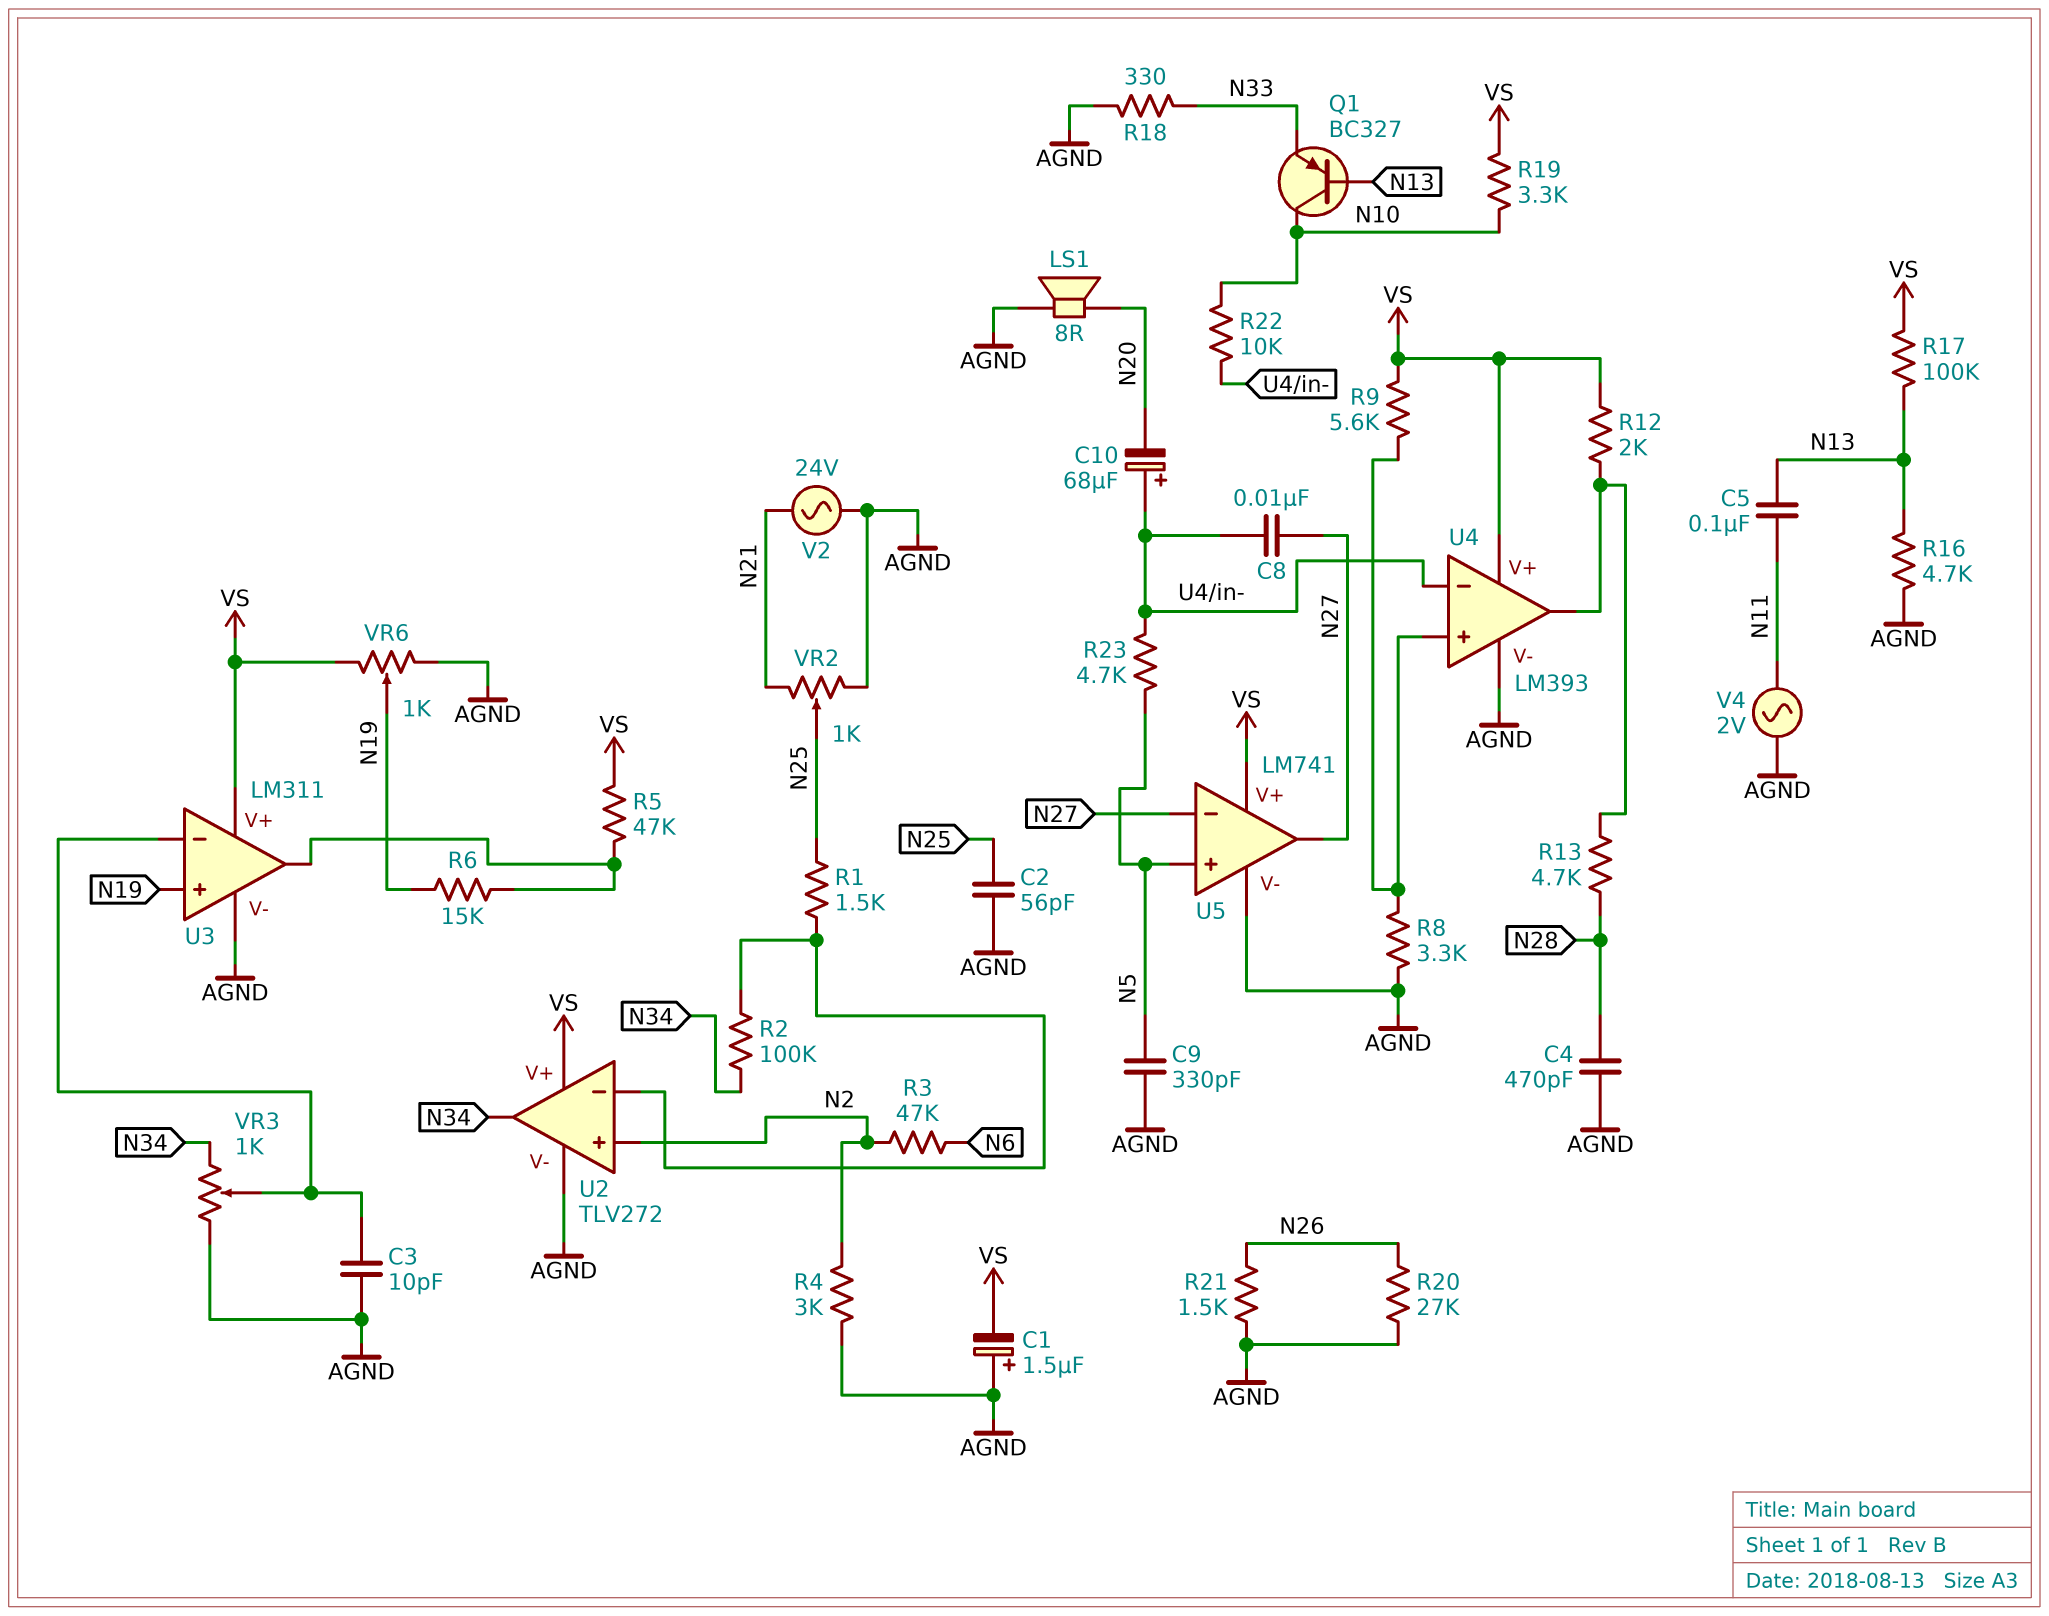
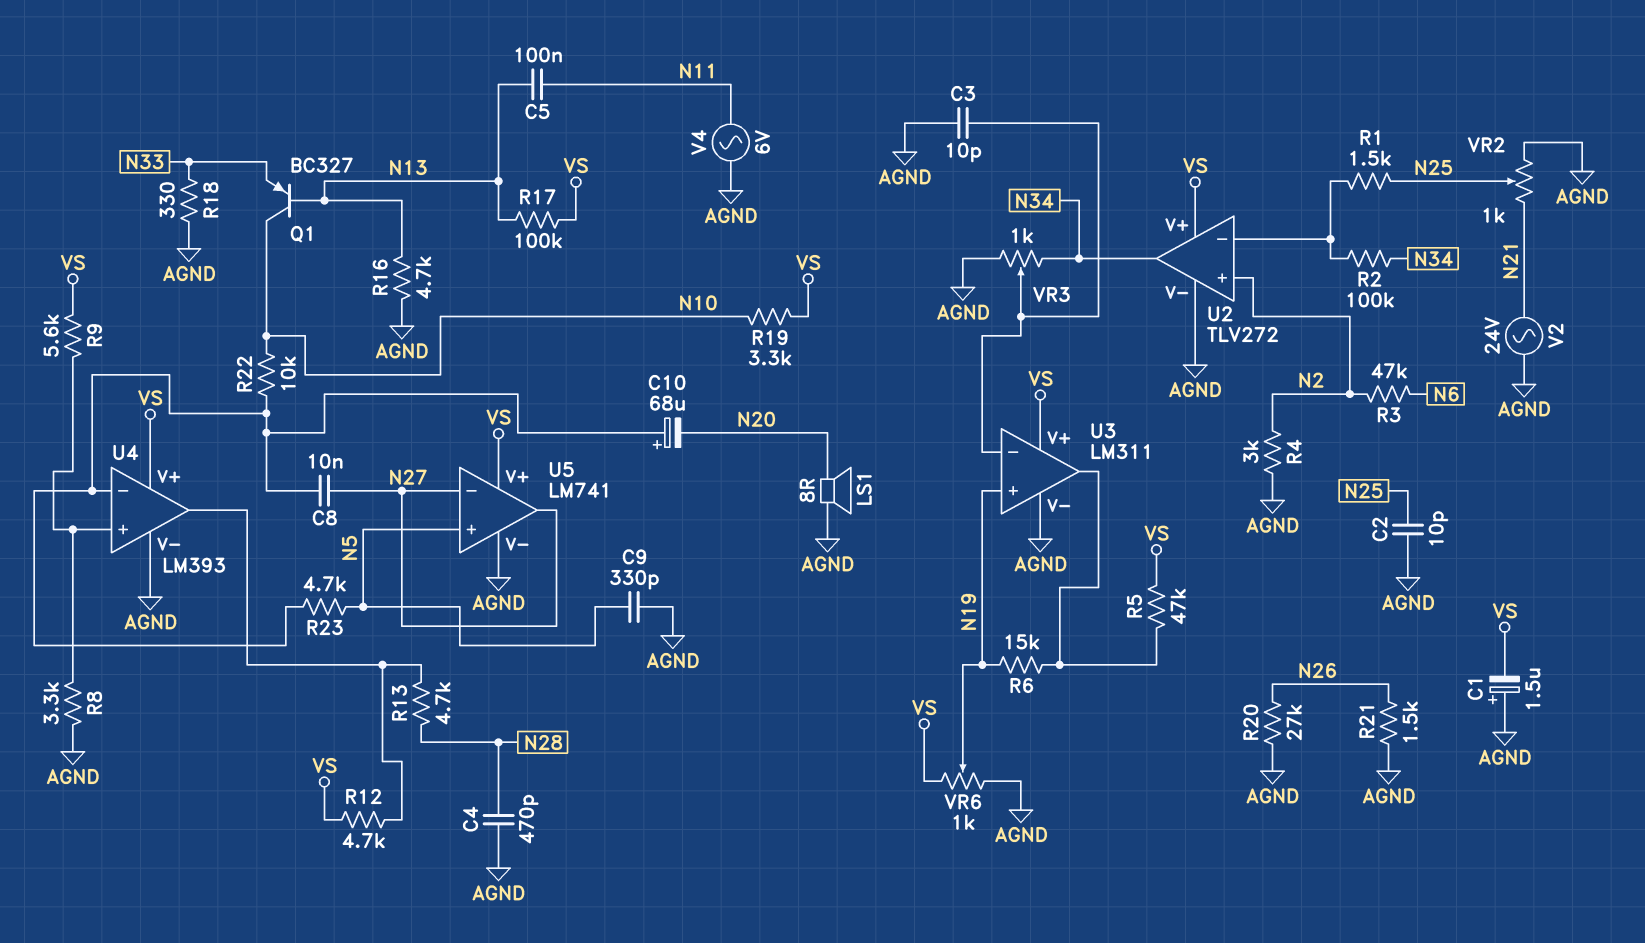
C2: 56pF (AGND, N25) -> 10pF (AGND, N25)
R12: 2k (U4/out, VS) -> 4.7k (U4/out, VS)
V4: AC 2V (AGND, N11) -> AC 6V (AGND, N11)

